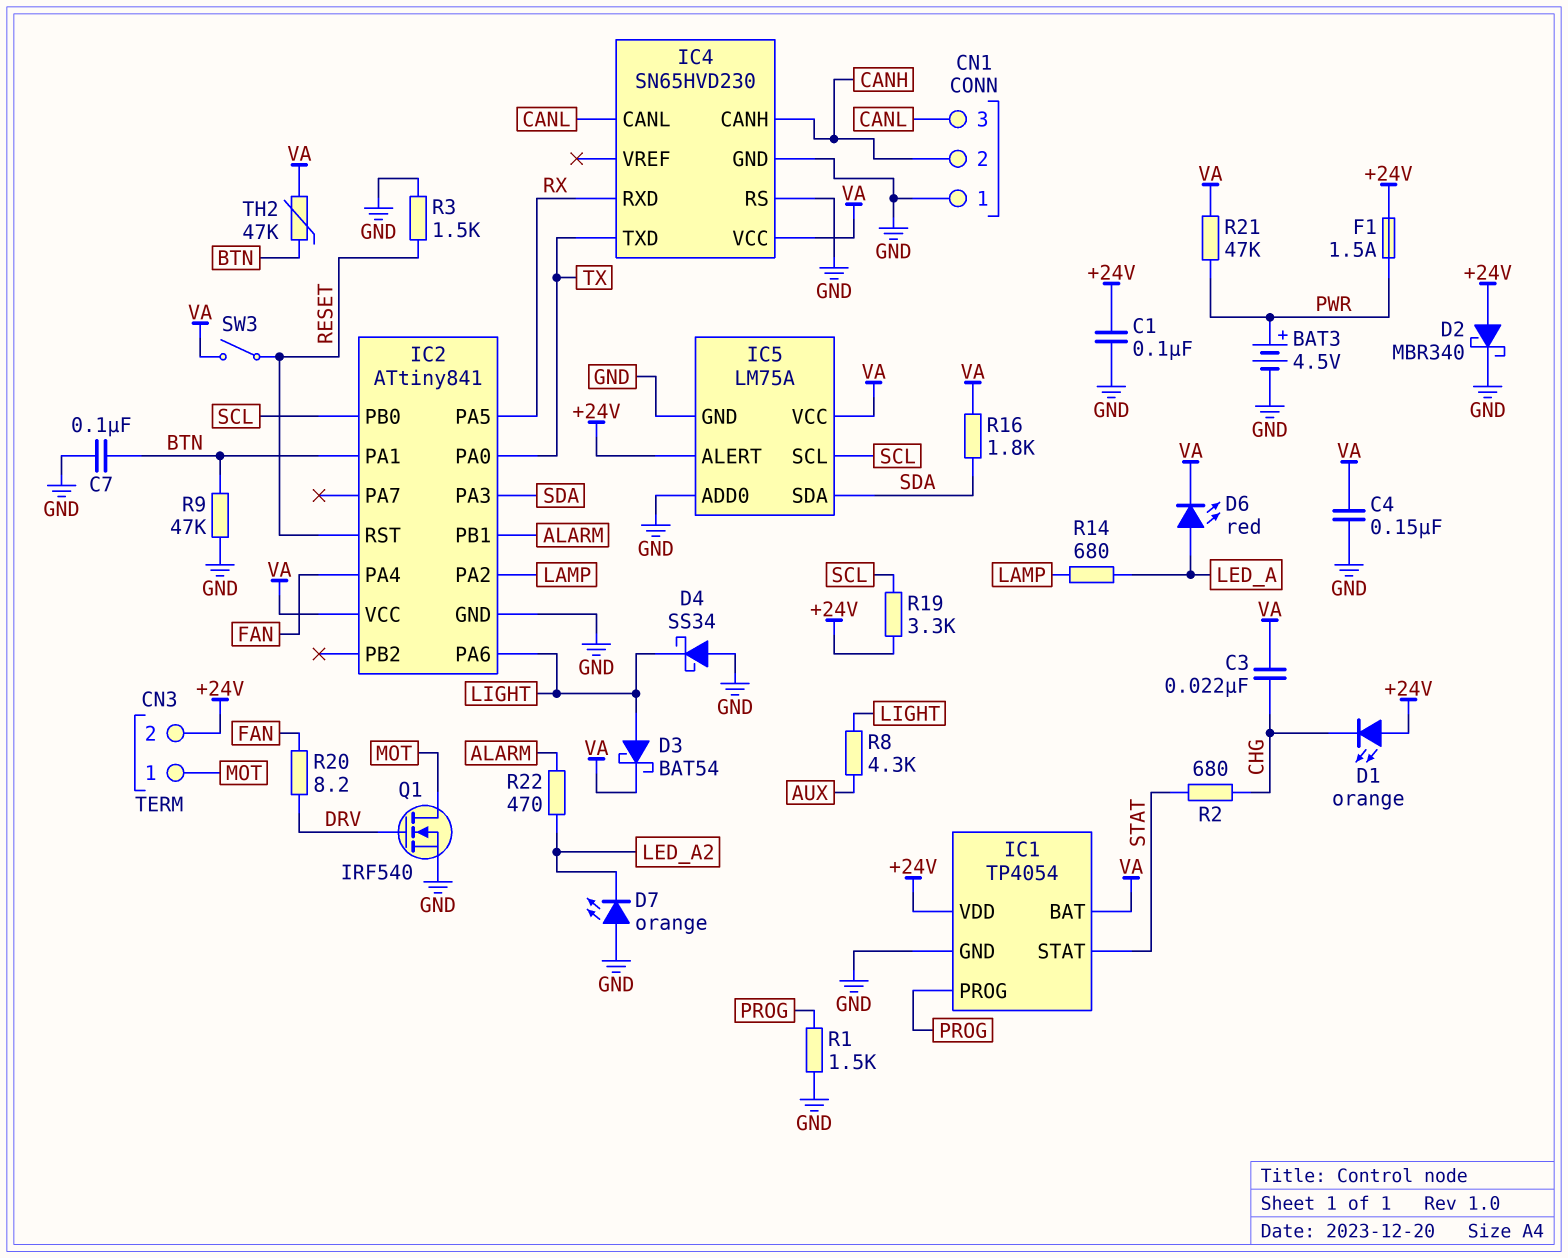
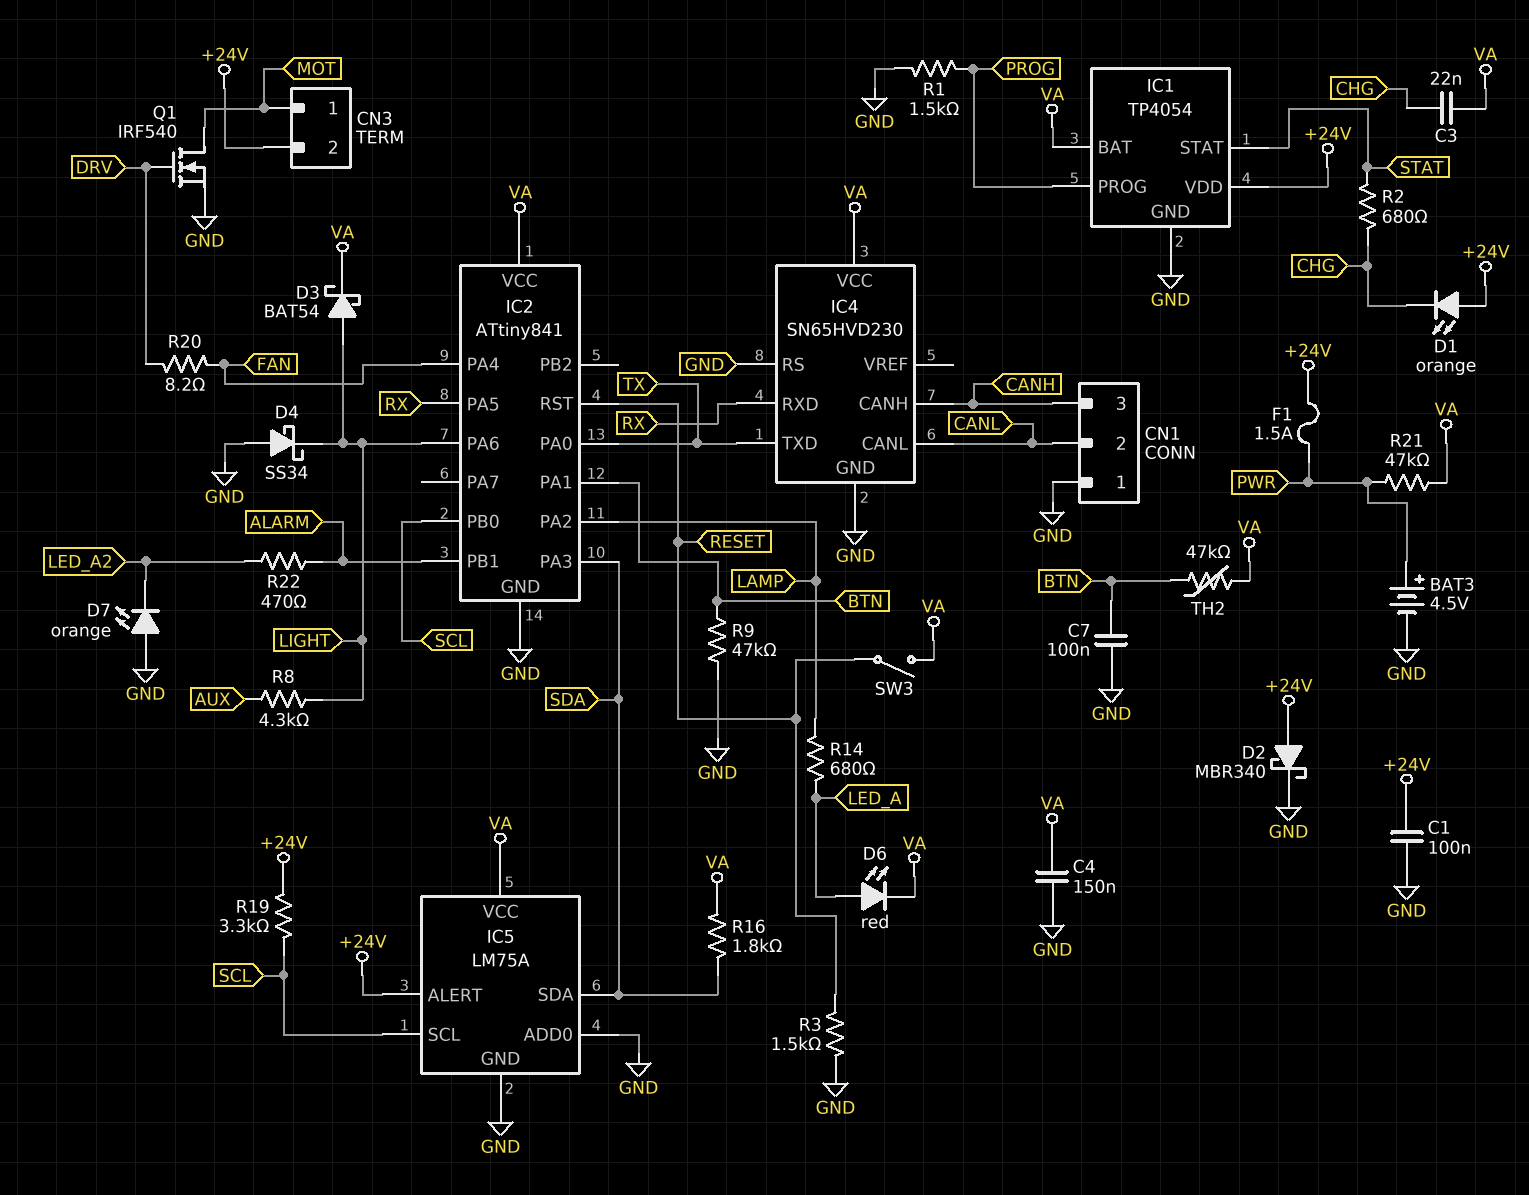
CN1 pin 2: CANH -> CANL
CN1 pin 3: CANL -> CANH

